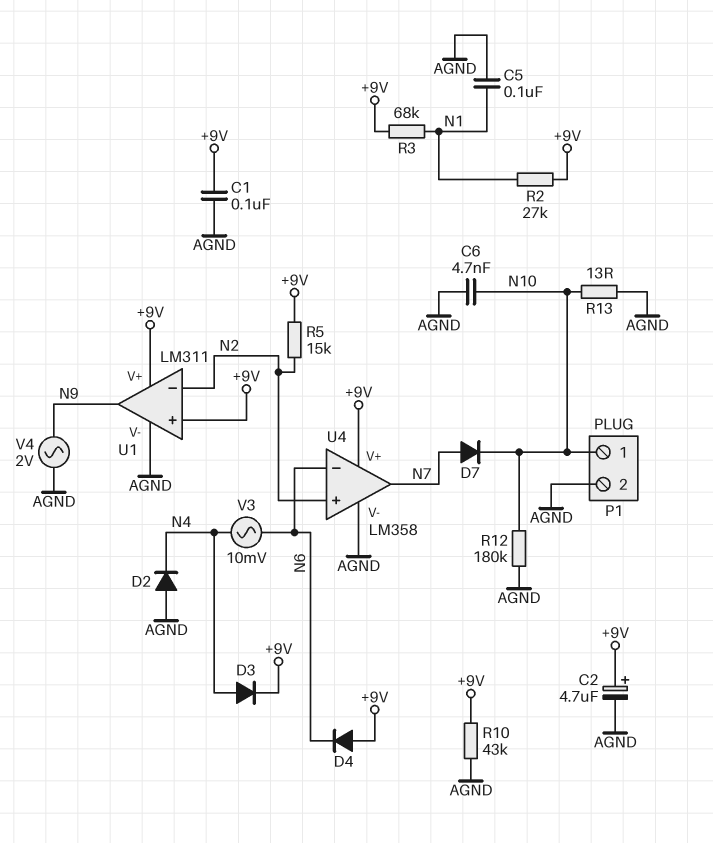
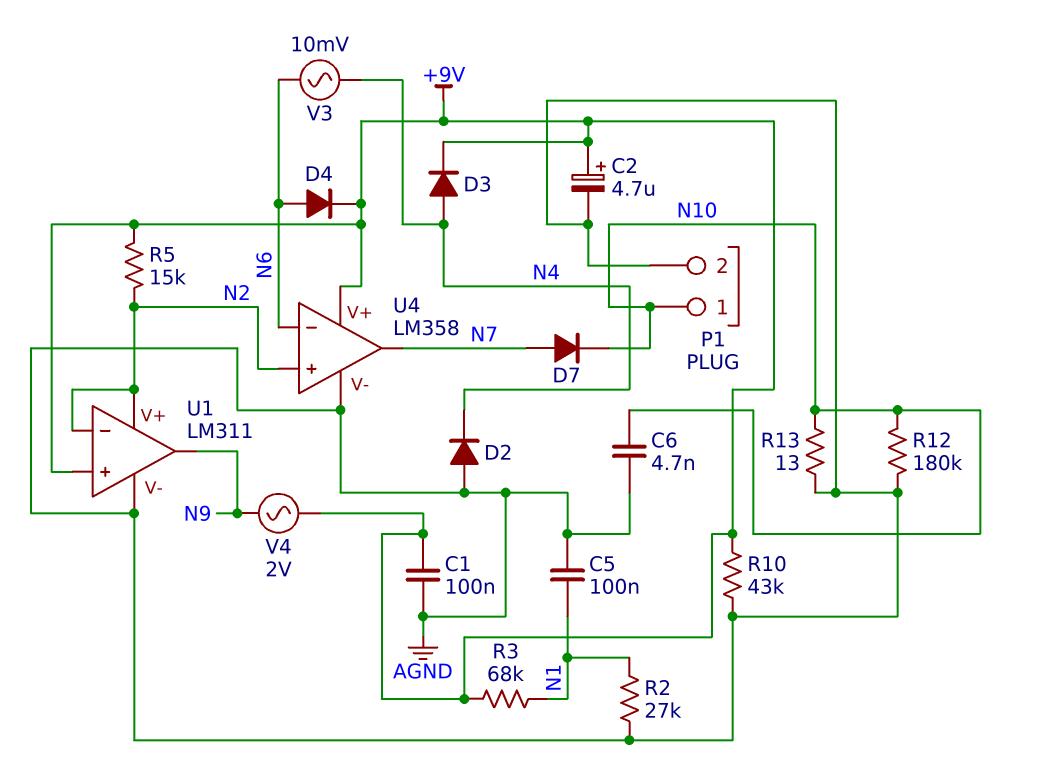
D4: diode (A +9V, K N6) -> diode (A N6, K +9V)
R2: 27k (+9V, N1) -> 27k (AGND, N1)
U1 pin V+: +9V -> N2
V4: AC 2V (AGND, N9) -> AC 2V (+9V, N9)

